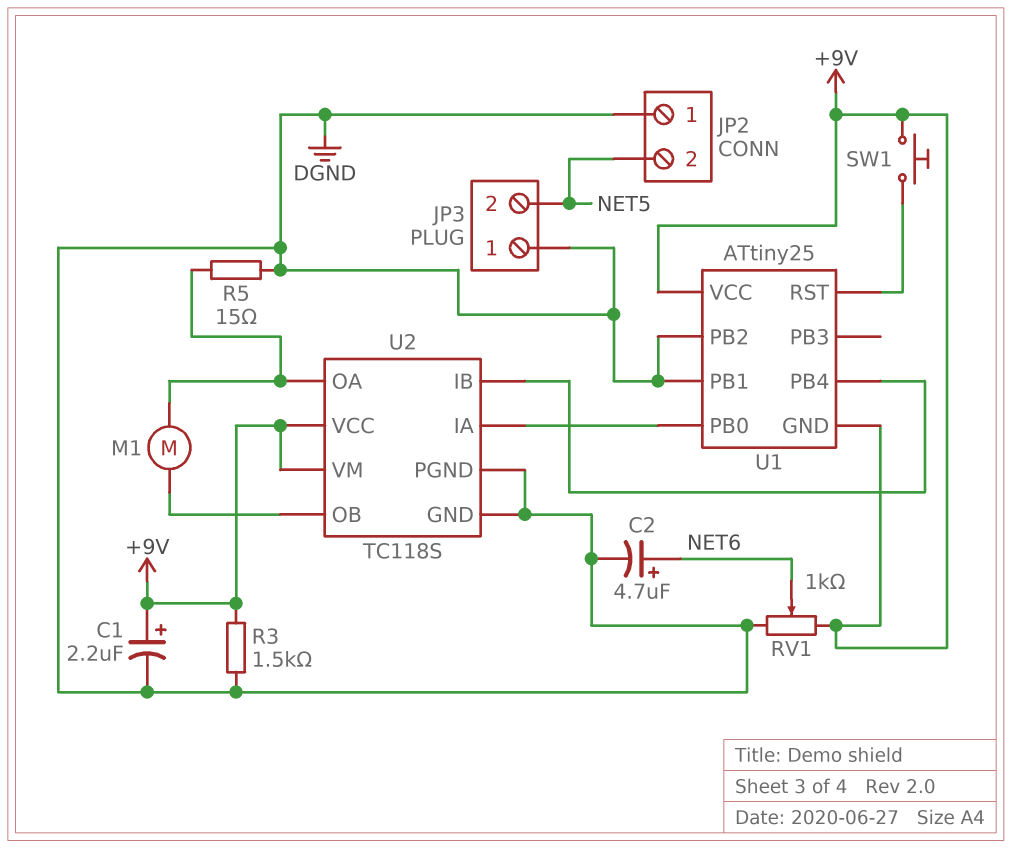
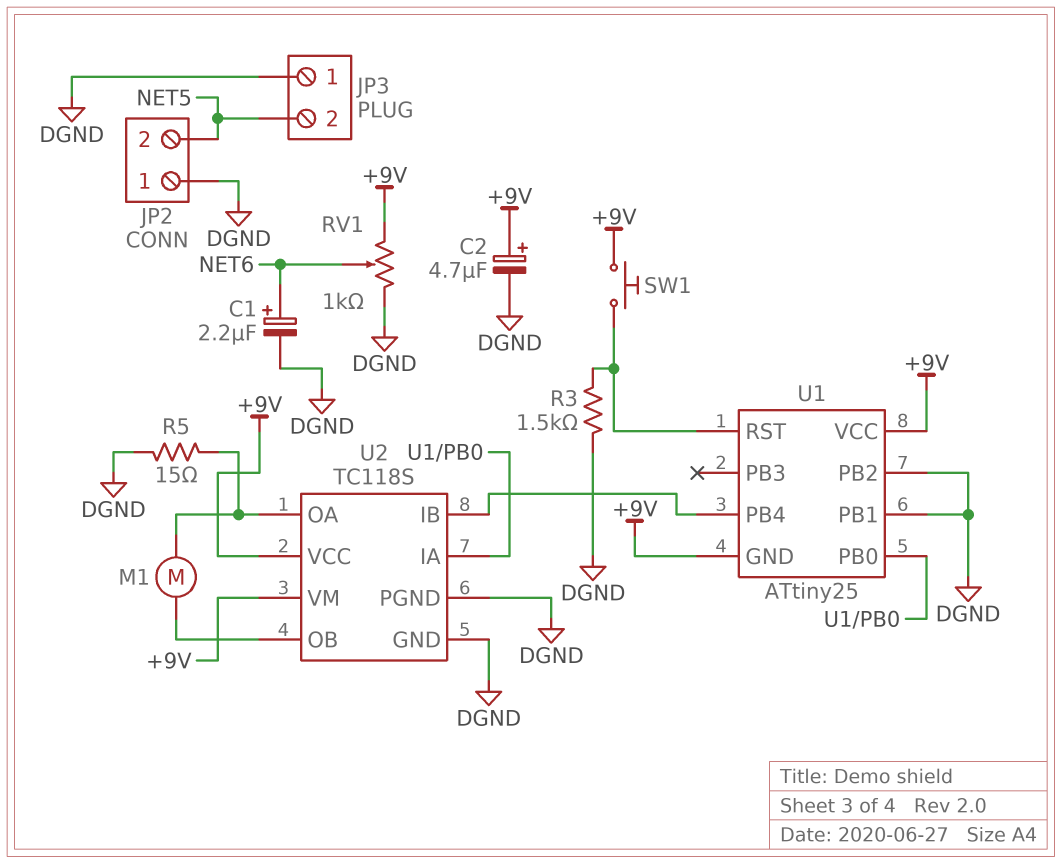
C1: 2.2uF (plus +9V, minus DGND) -> 2.2uF (plus NET6, minus DGND)
C2: 4.7uF (plus NET6, minus DGND) -> 4.7uF (plus +9V, minus DGND)
R3: 1.5k (+9V, DGND) -> 1.5k (DGND, U1/RST)

